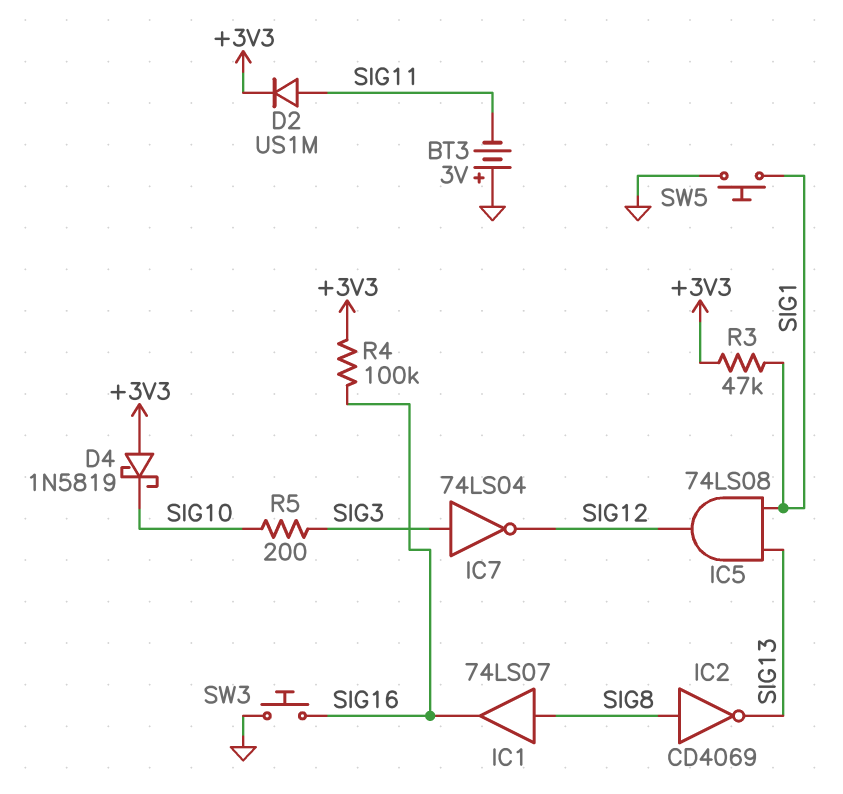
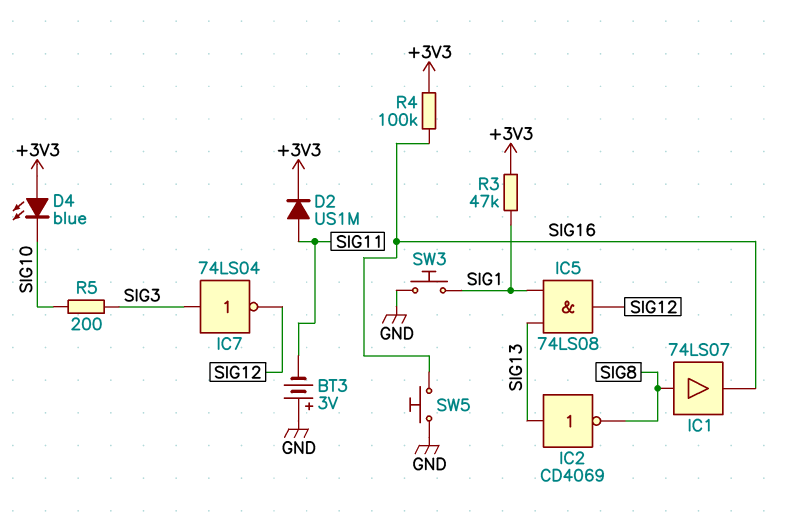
D4: schottky 1N5819 (A +3V3, K SIG10) -> LED blue (A +3V3, K SIG10)
IC2: NOT CD4069 (in SIG8, out SIG13) -> NOT CD4069 (in SIG13, out SIG8)
SW3: button (GND, SIG16) -> button (GND, SIG1)
SW5: button (GND, SIG1) -> button (GND, SIG16)

